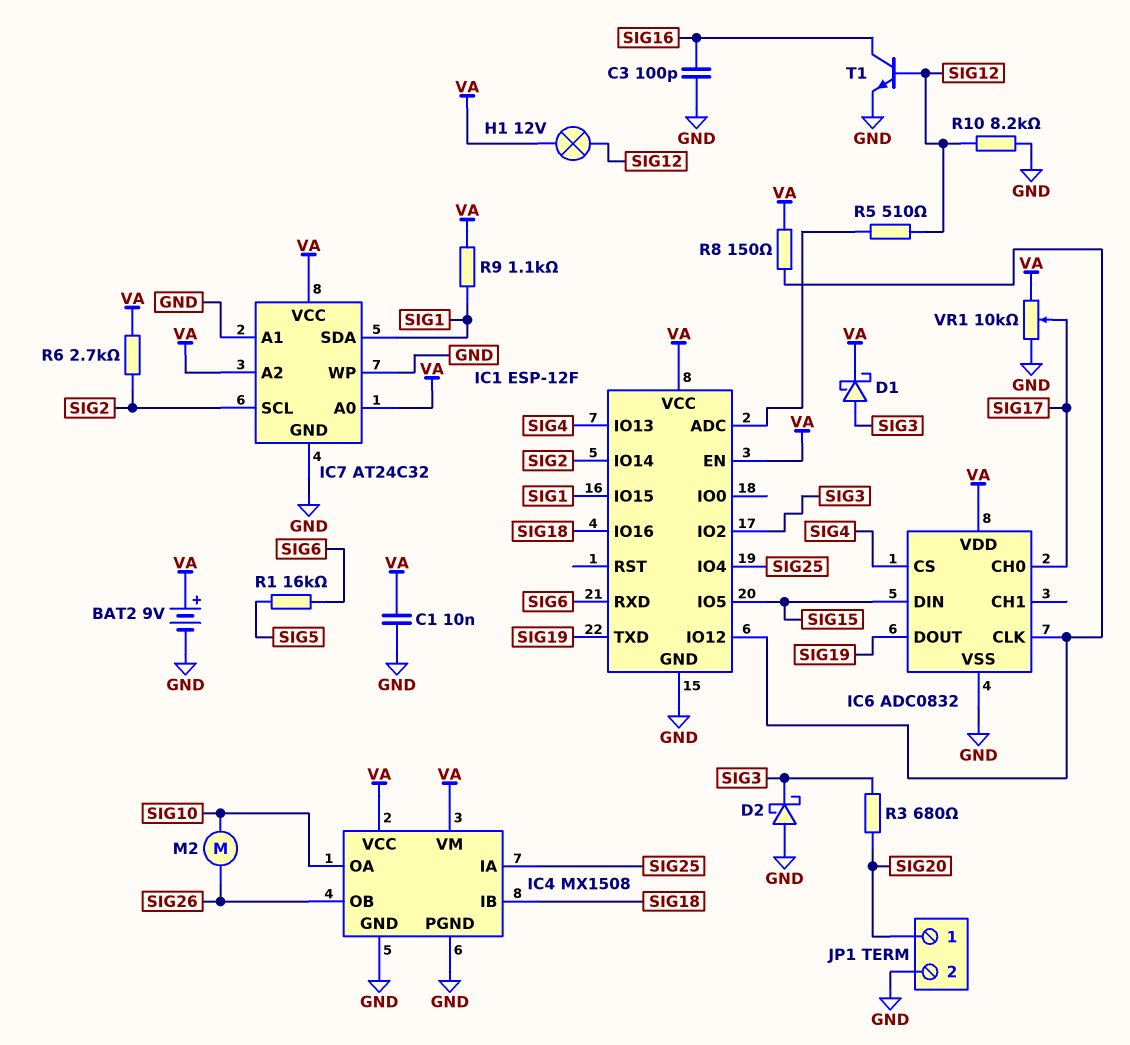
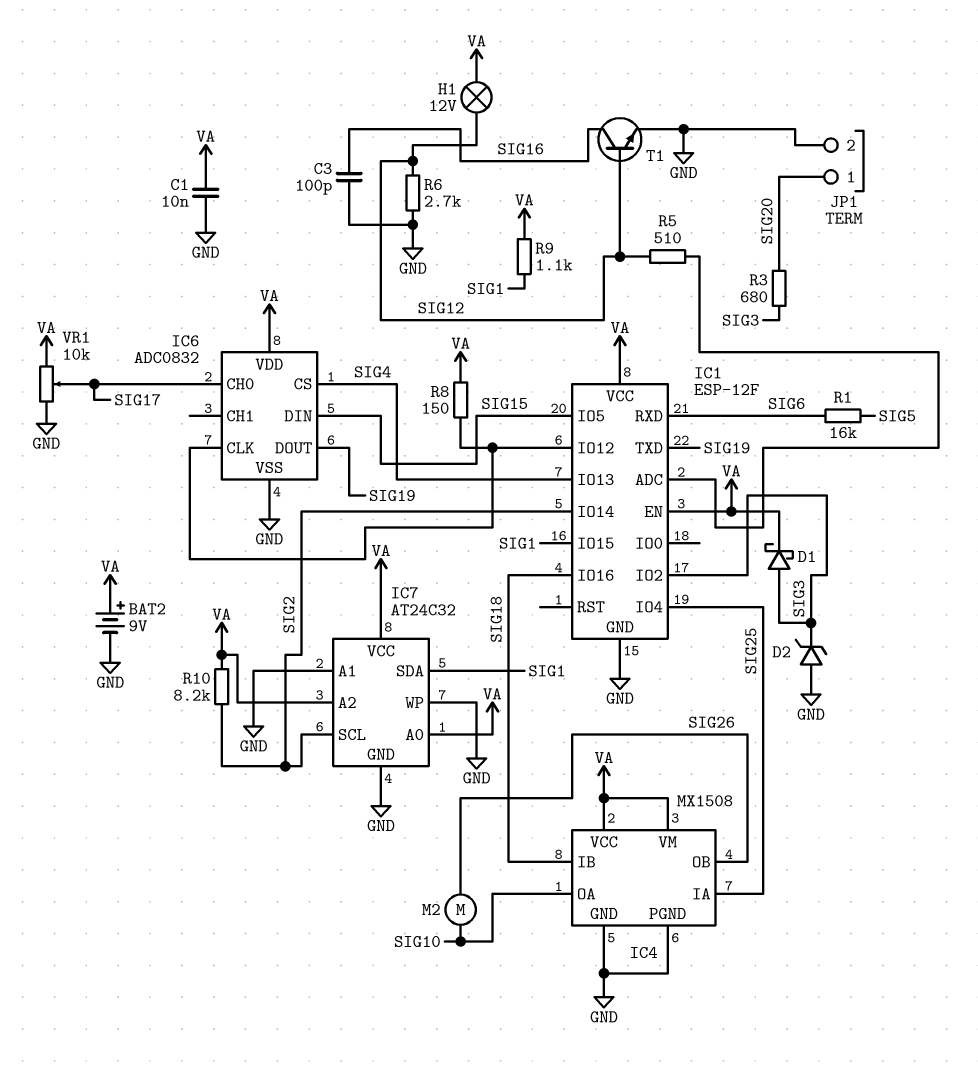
D2: schottky (A GND, K SIG3) -> zener (A GND, K SIG3)
R6: 2.7k (SIG2, VA) -> 2.7k (GND, SIG12)
R10: 8.2k (GND, SIG12) -> 8.2k (SIG2, VA)

